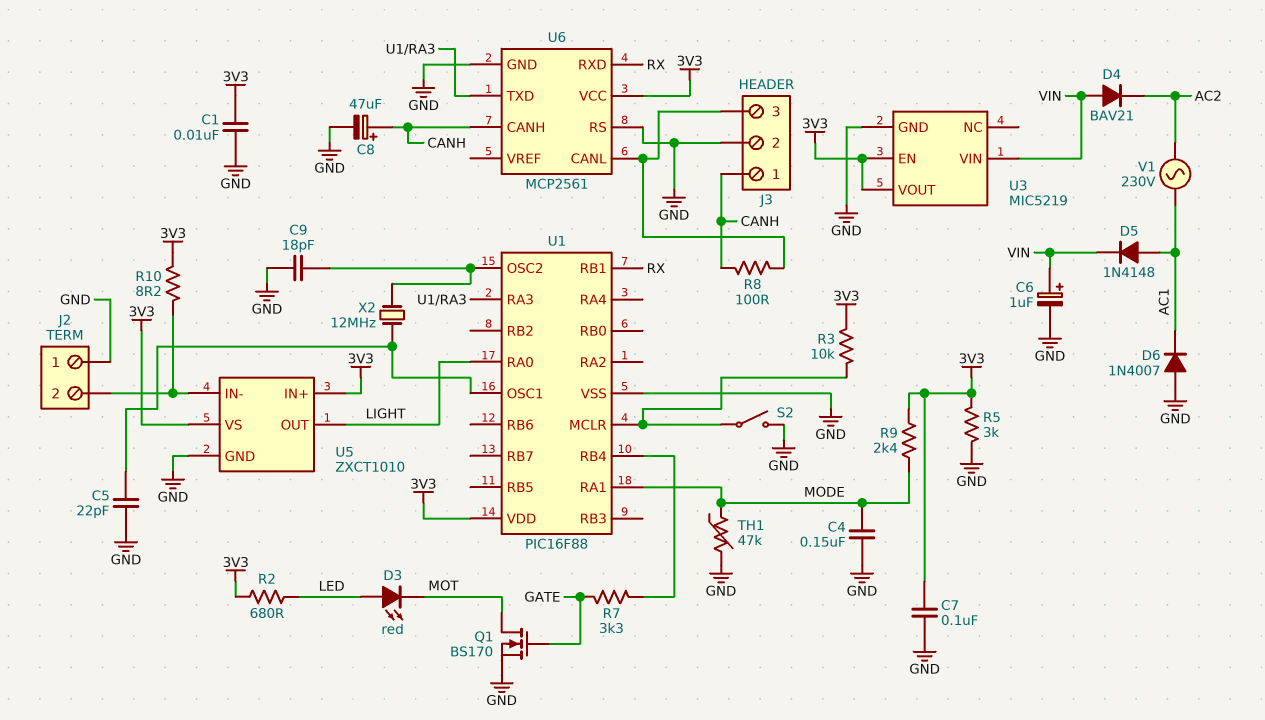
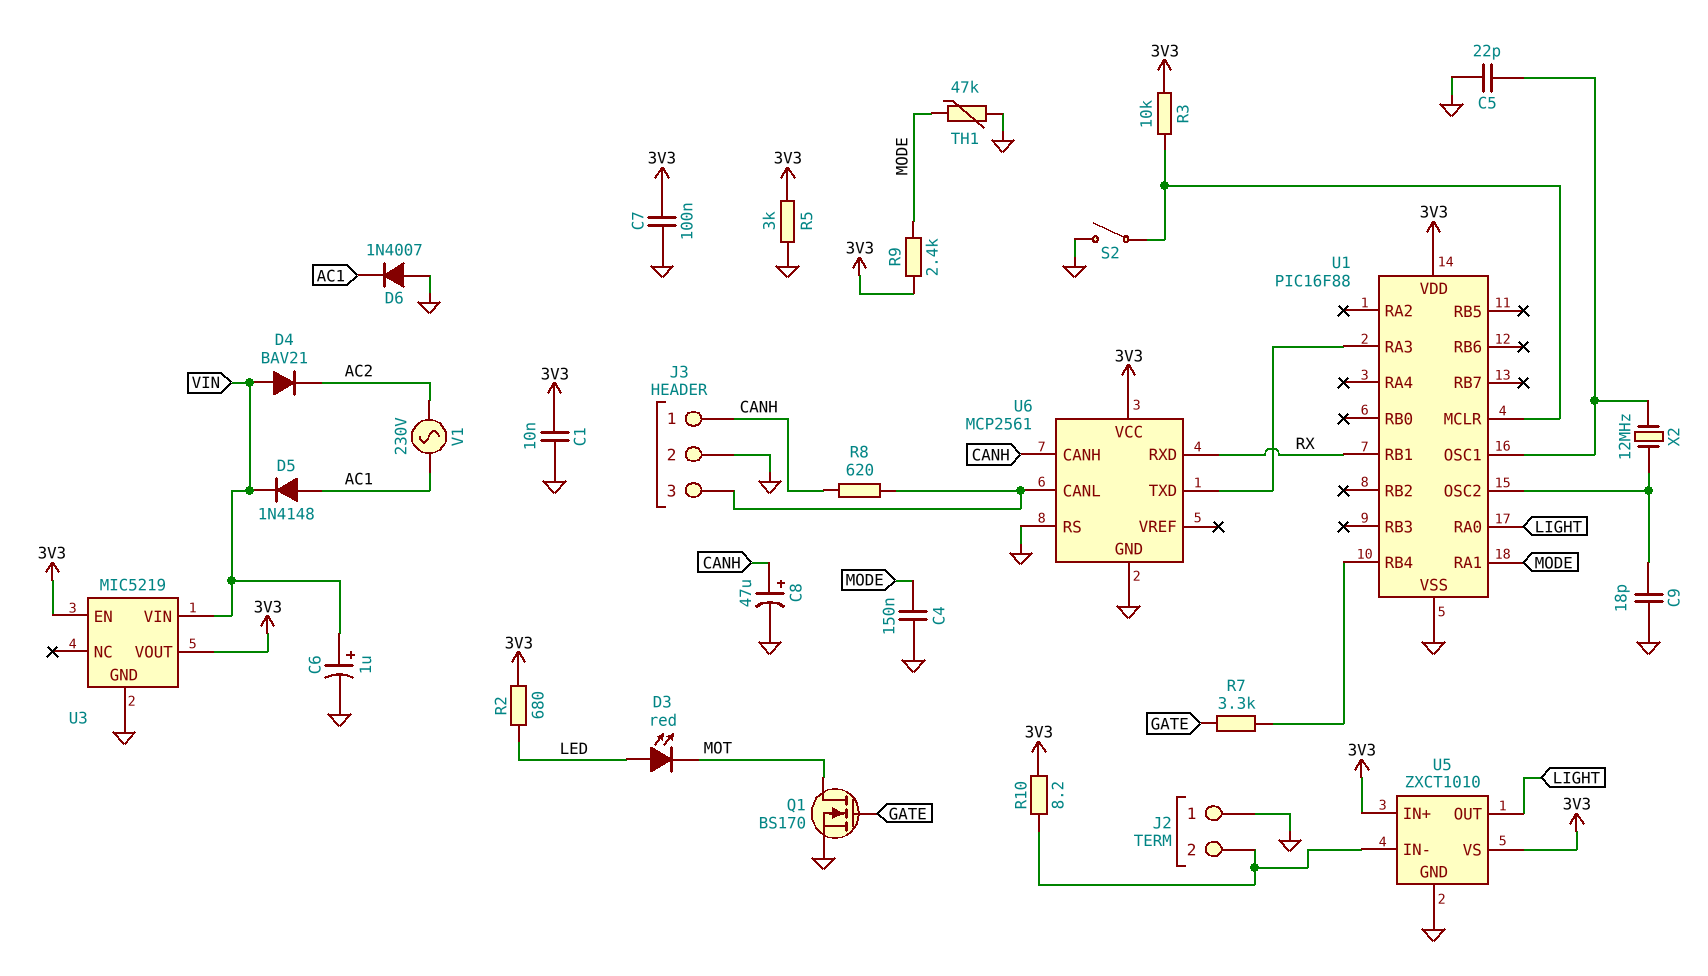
R8: 100 (CANH, J3/3) -> 620 (CANH, J3/3)

